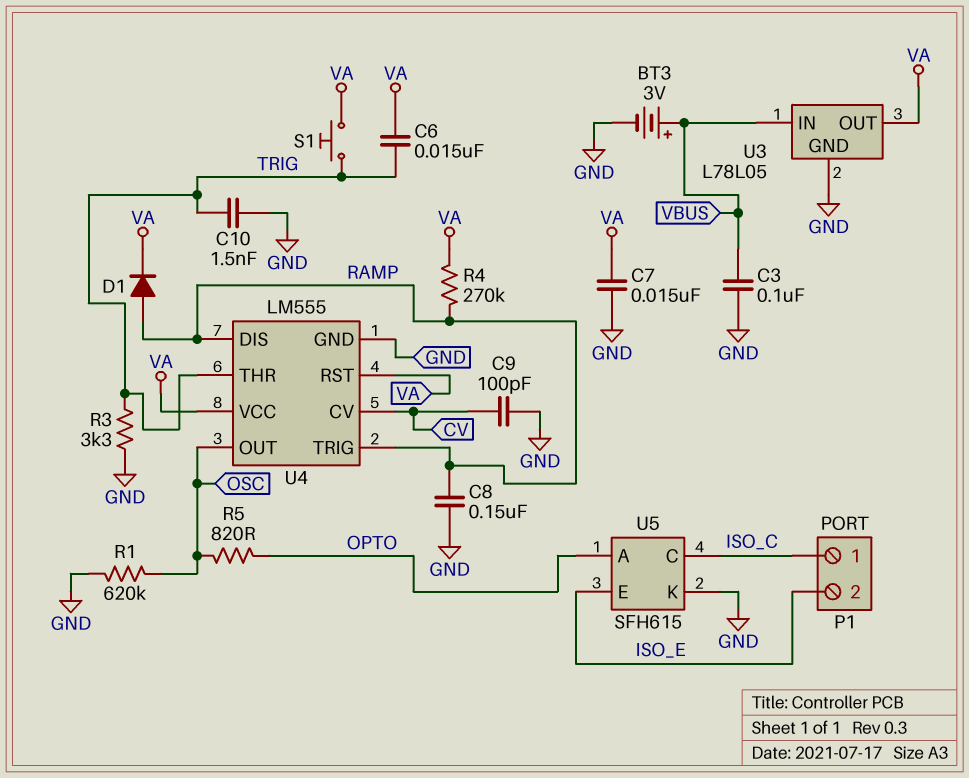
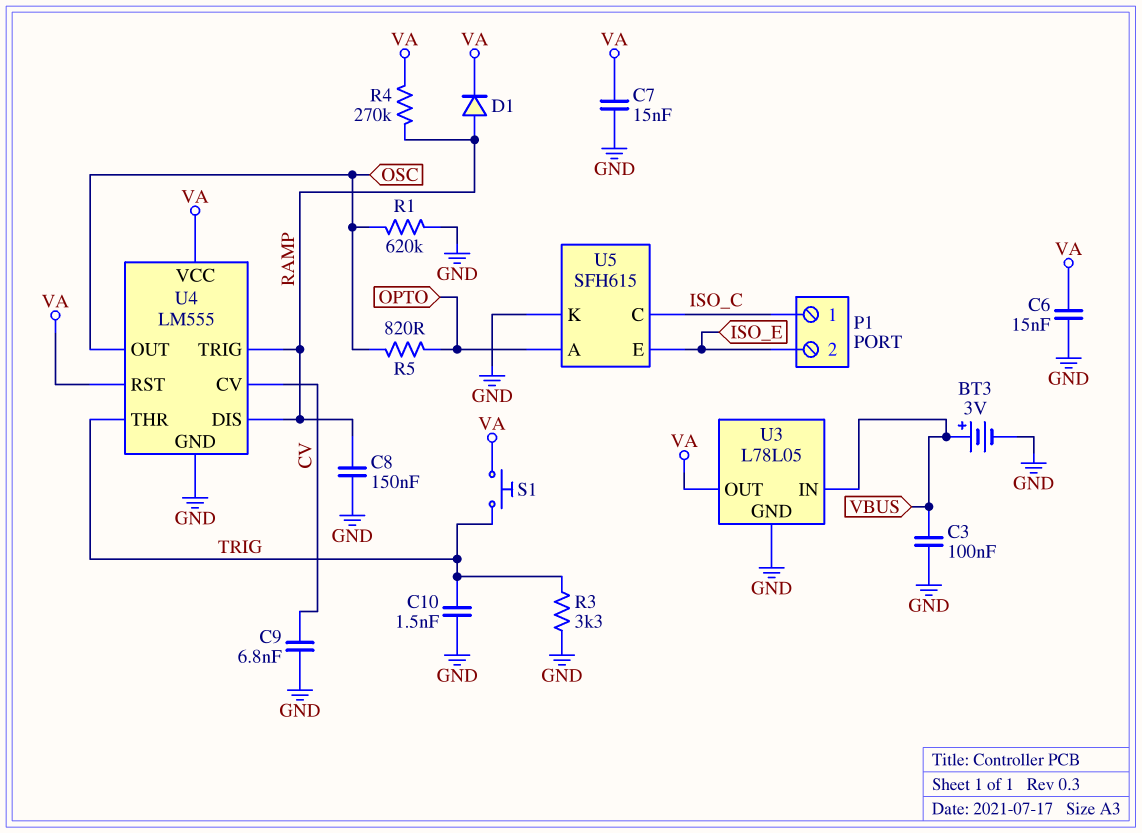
C6: 15nF (TRIG, VA) -> 15nF (GND, VA)
C9: 100pF (CV, GND) -> 6.8nF (CV, GND)

